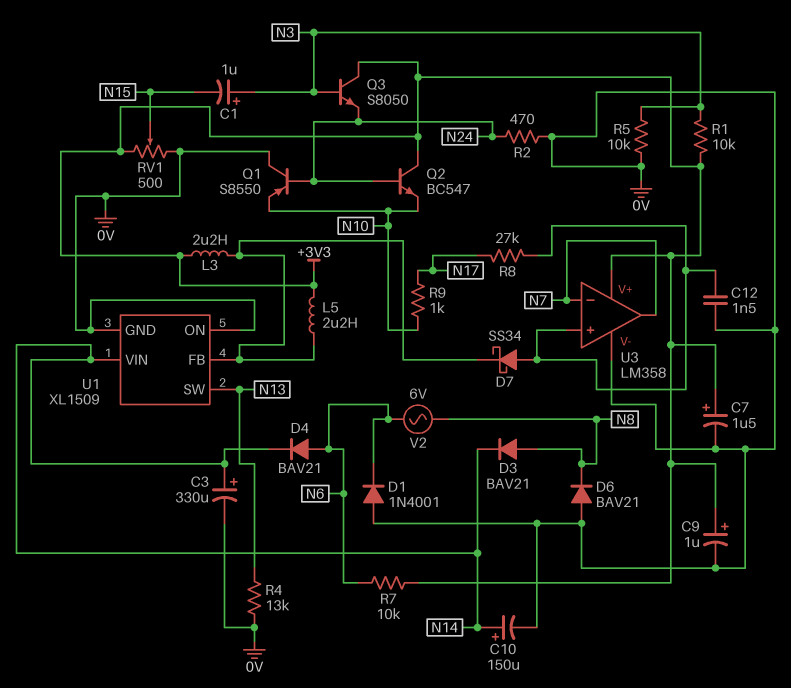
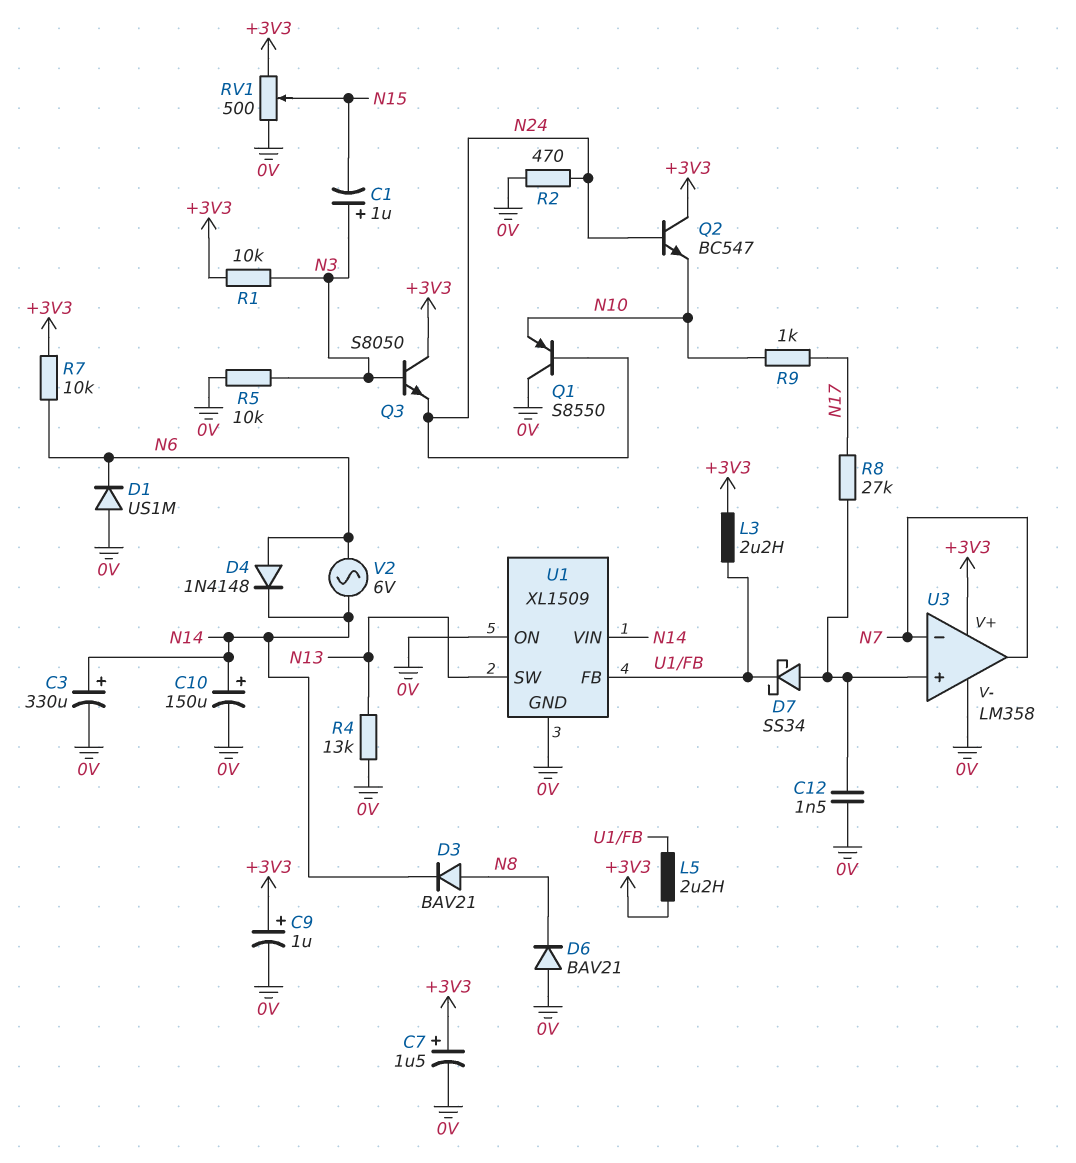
D1: diode 1N4001 (A 0V, K N6) -> diode US1M (A 0V, K N6)
D4: diode BAV21 (A N6, K N14) -> diode 1N4148 (A N6, K N14)
V2: AC 6V (N6, N8) -> AC 6V (N6, N14)

